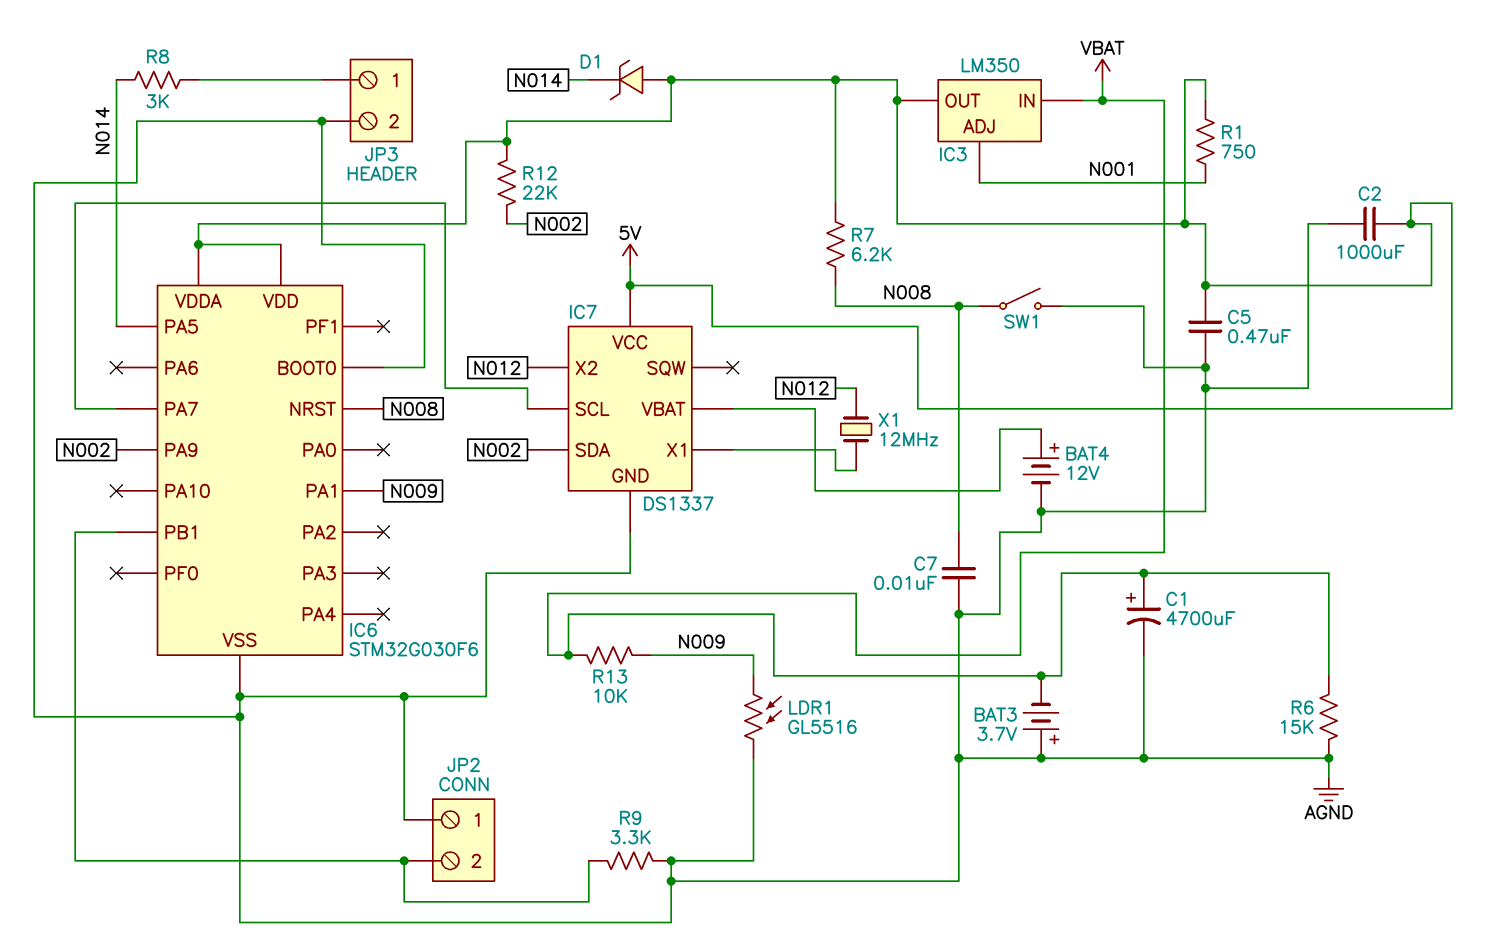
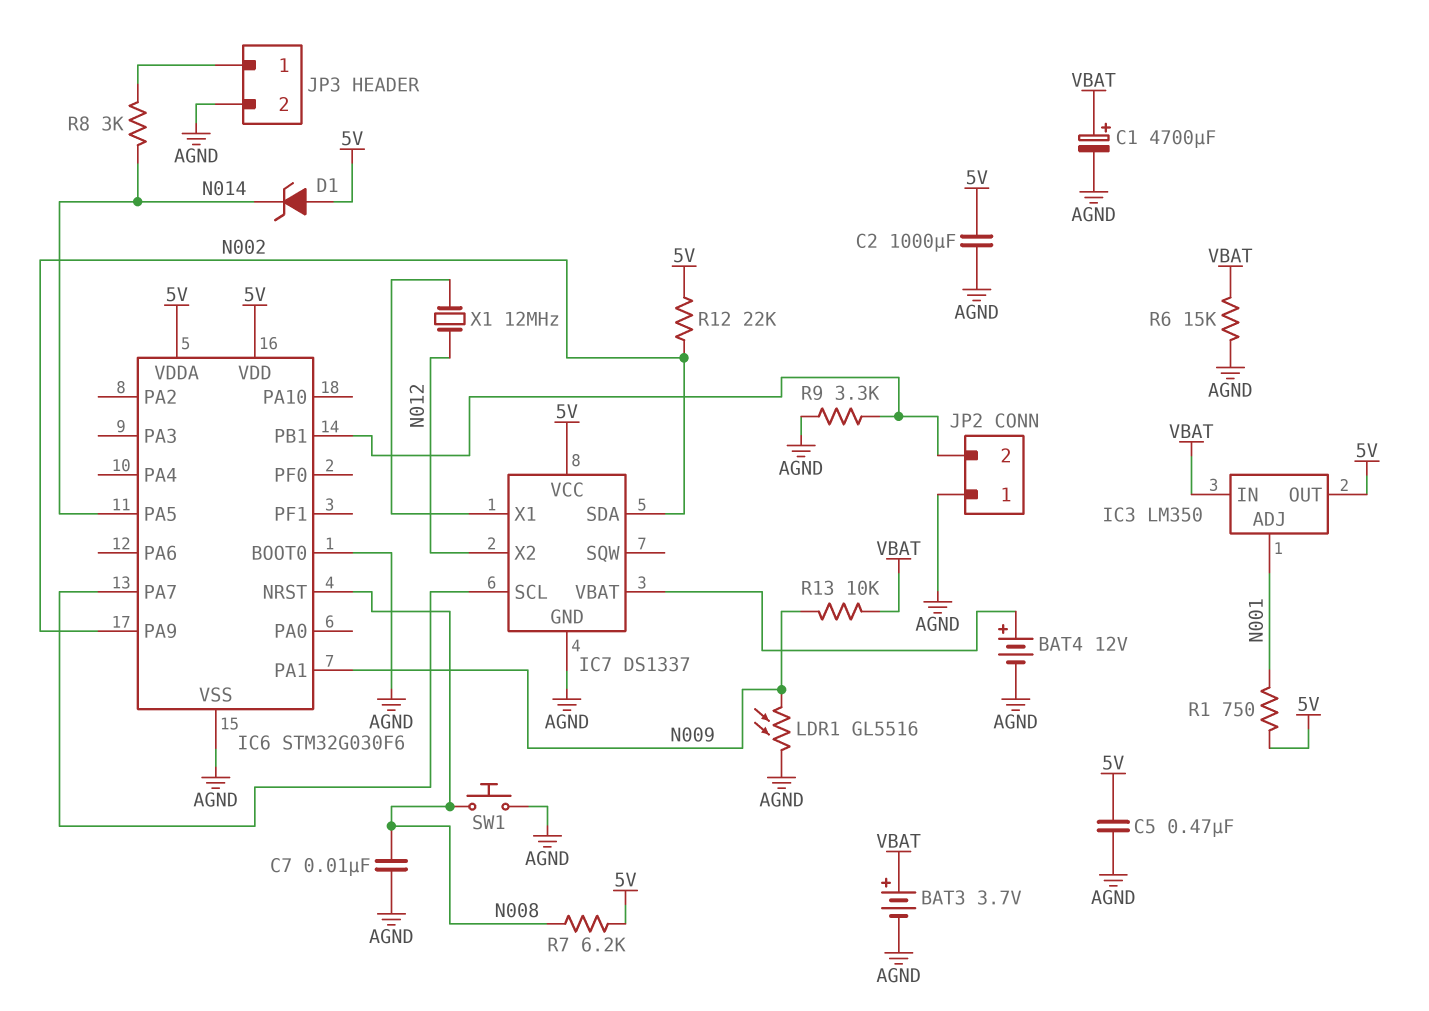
BAT3: 3.7V (plus AGND, minus VBAT) -> 3.7V (plus VBAT, minus AGND)
SW1: switch (AGND, N008) -> button (AGND, N008)

